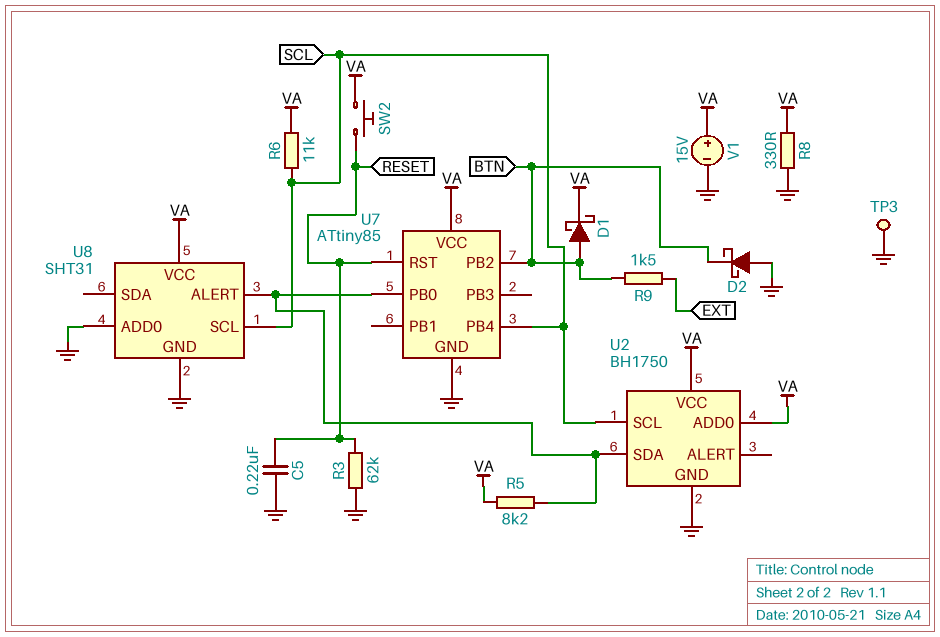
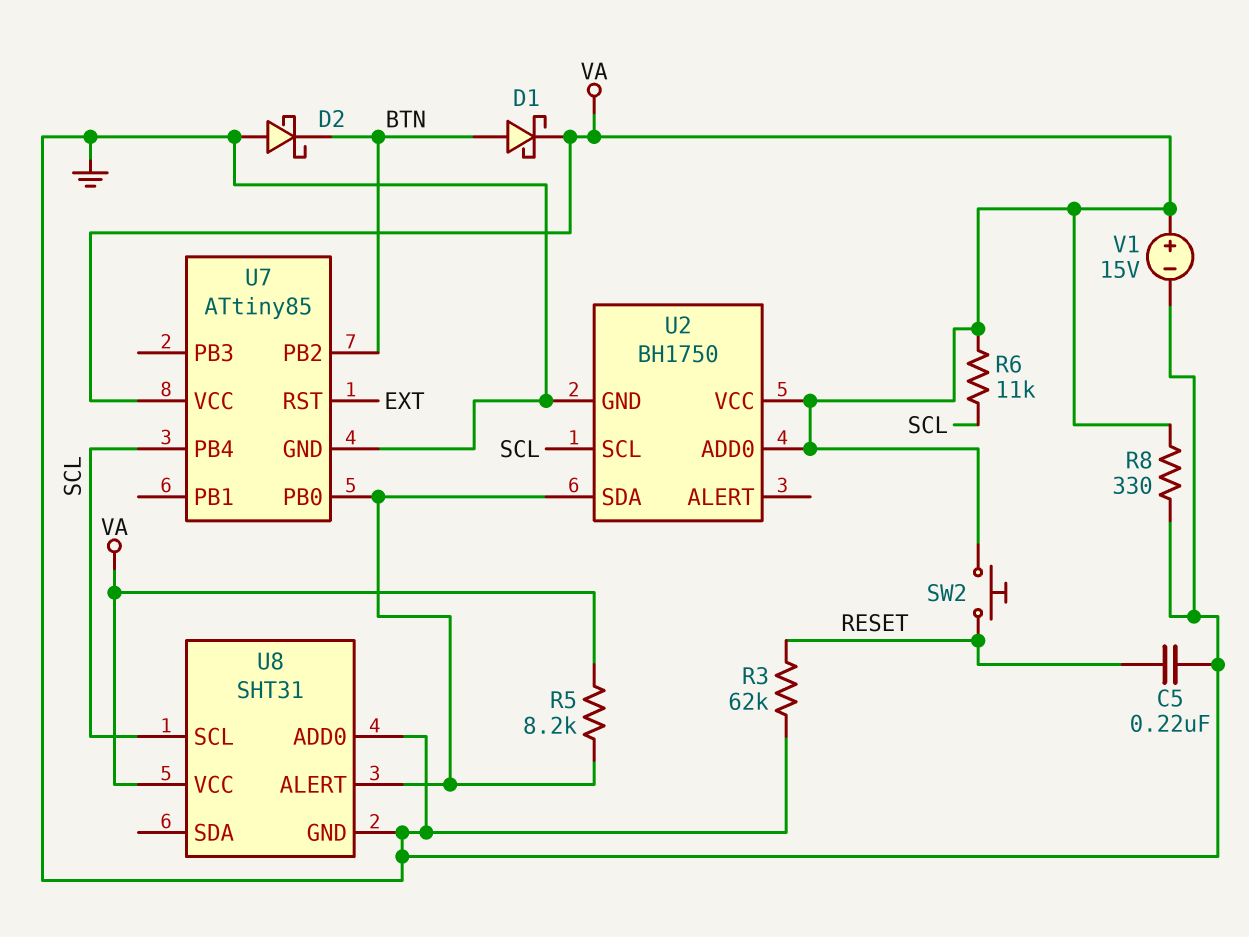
R9: 1.5k (BTN, EXT) -> none
TP3: test point (GND) -> none
U7 pin RST: RESET -> EXT

